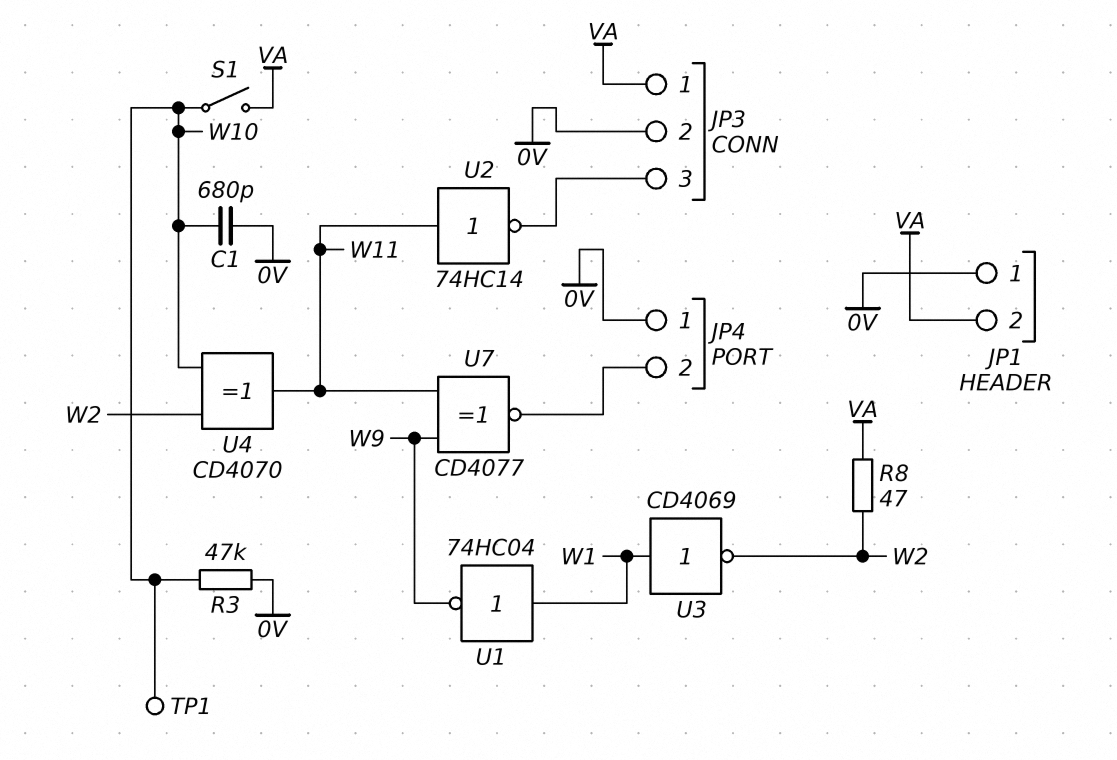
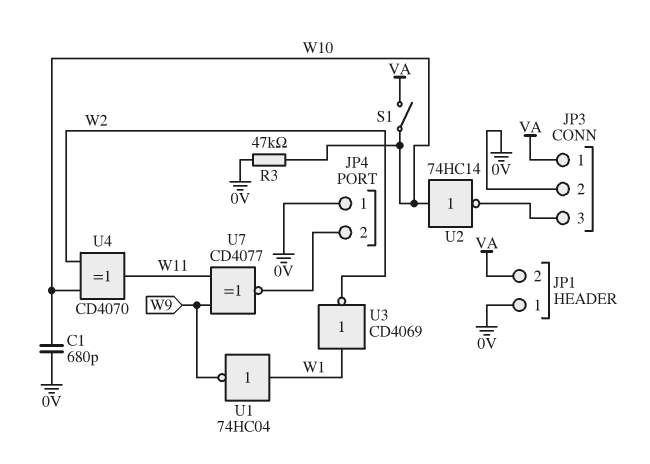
R8: 47 (VA, W2) -> none
TP1: test point (W10) -> none
U2: NOT 74HC14 (in W11, out JP3/3) -> NOT 74HC14 (in W10, out JP3/3)

